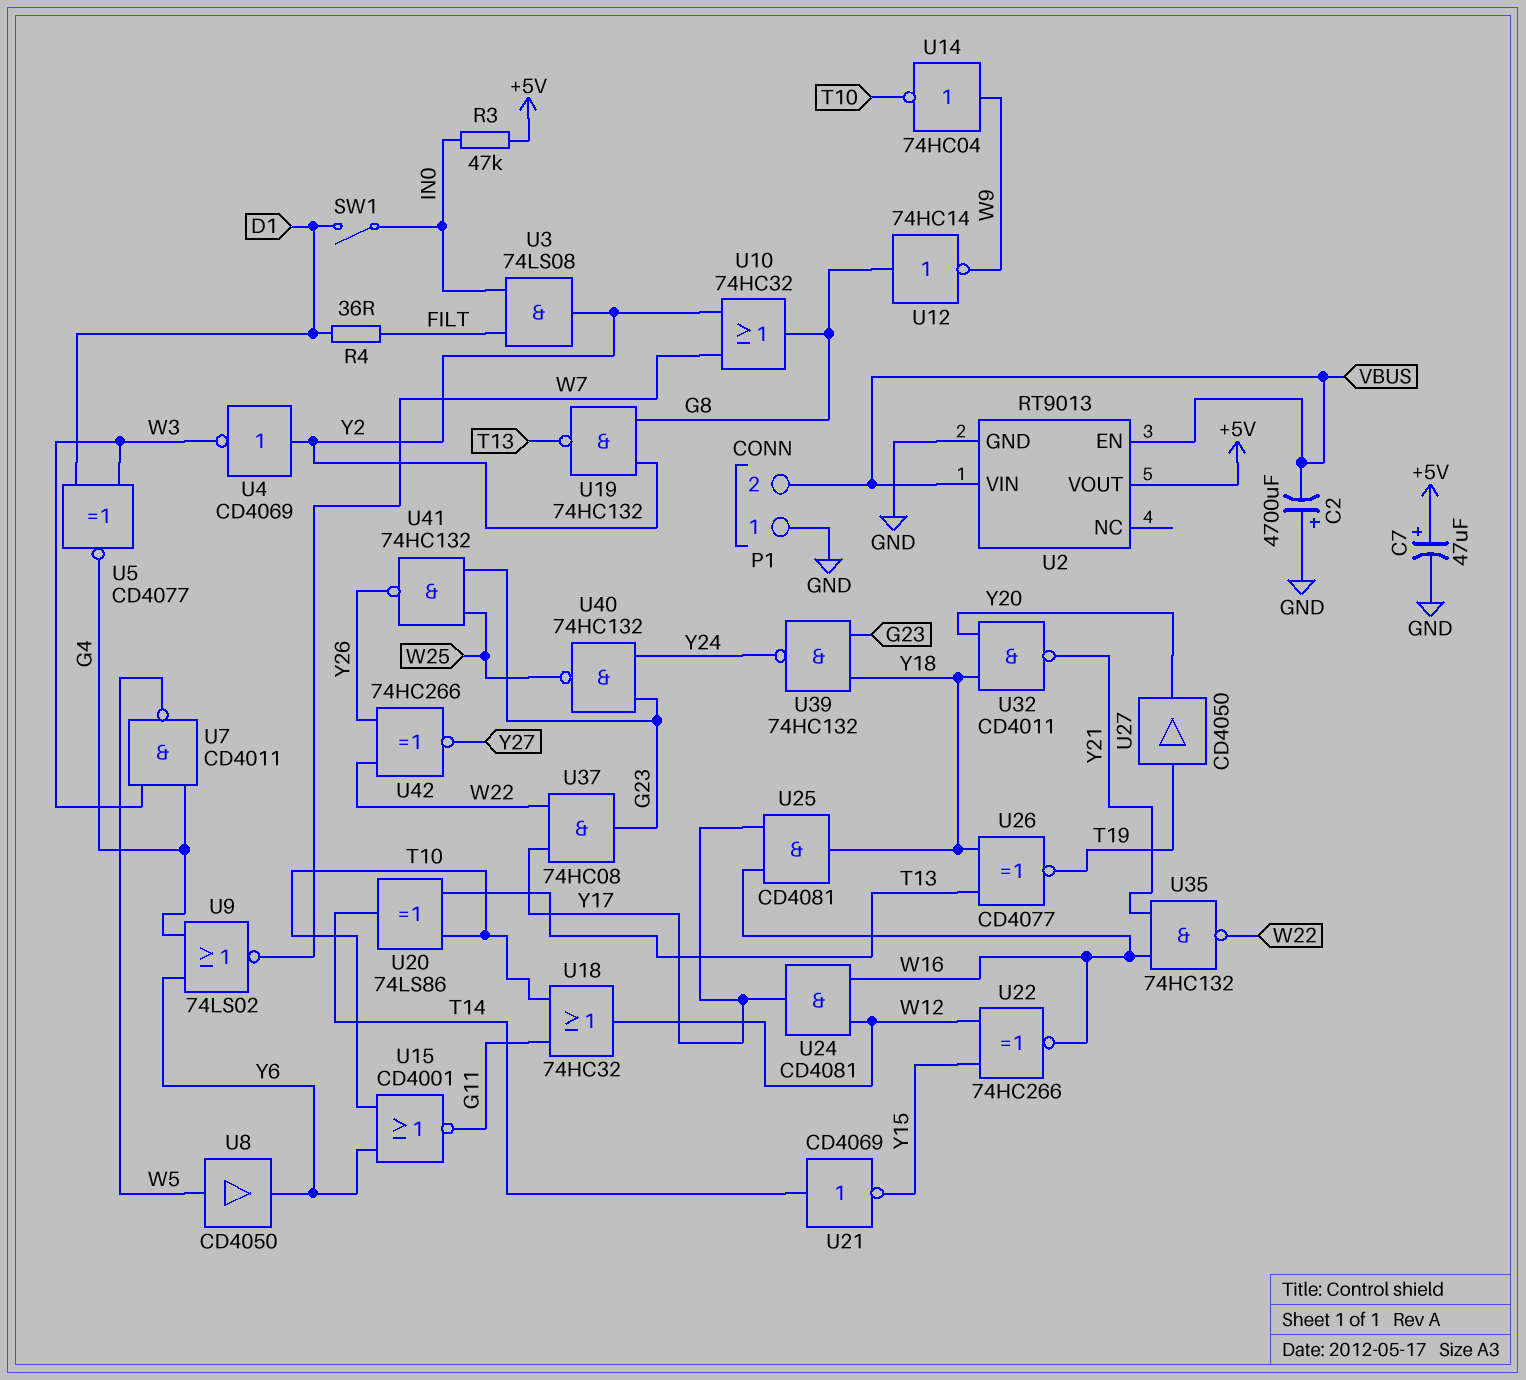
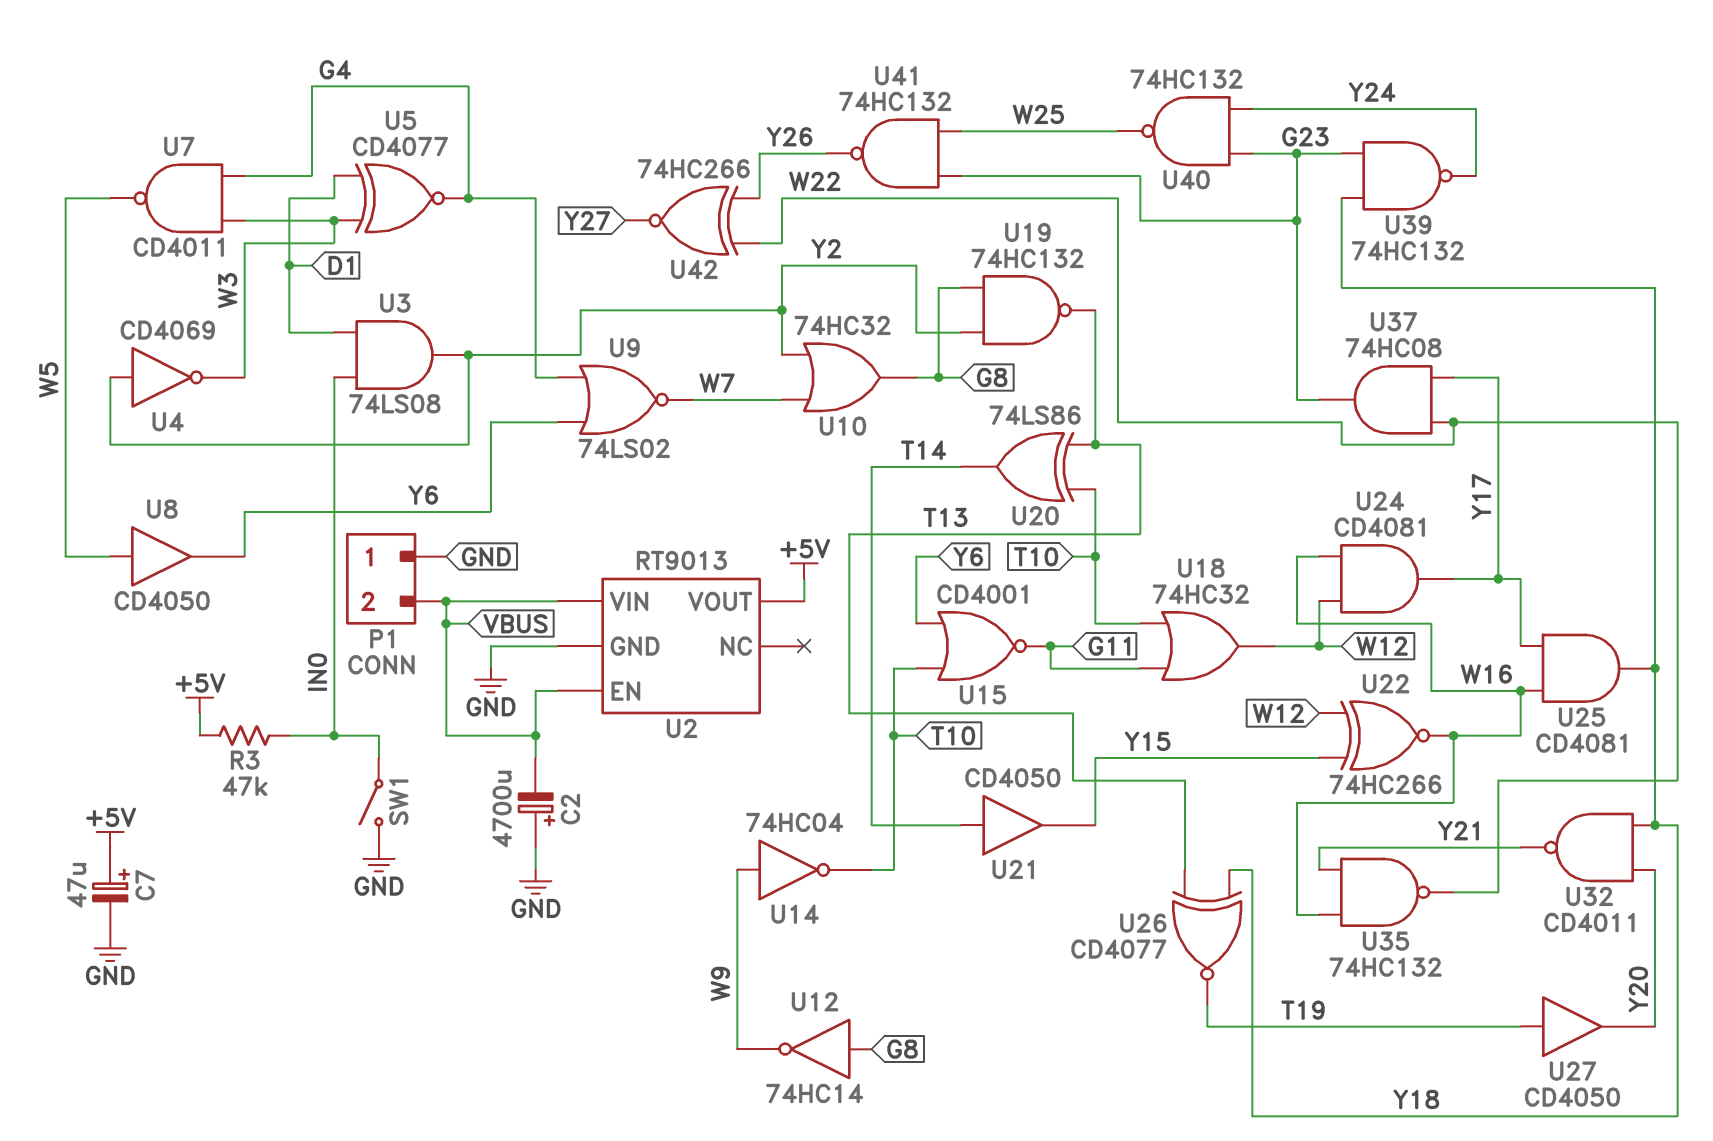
R4: 36 (D1, FILT) -> none
SW1: switch (D1, IN0) -> switch (GND, IN0)
U3: AND 74LS08 (in FILT, in IN0, out Y2) -> AND 74LS08 (in D1, in IN0, out Y2)
U21: NOT CD4069 (in T14, out Y15) -> buffer CD4050 (in T14, out Y15)

